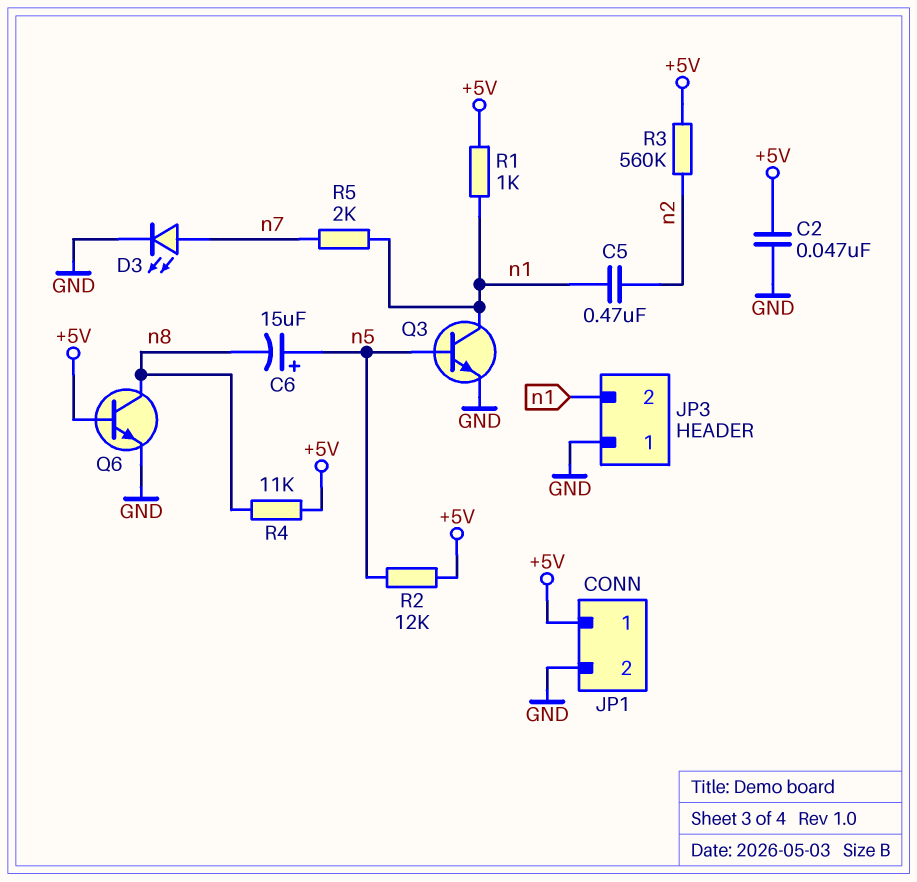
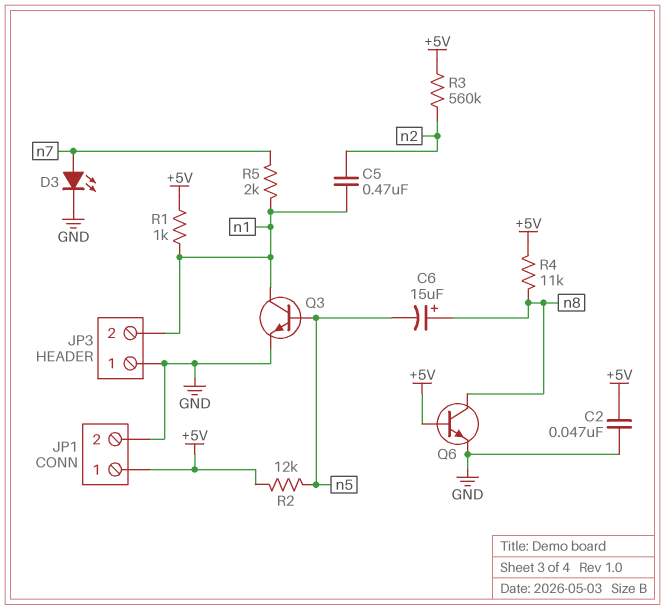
C6: 15uF (plus n5, minus n8) -> 15uF (plus n8, minus n5)

